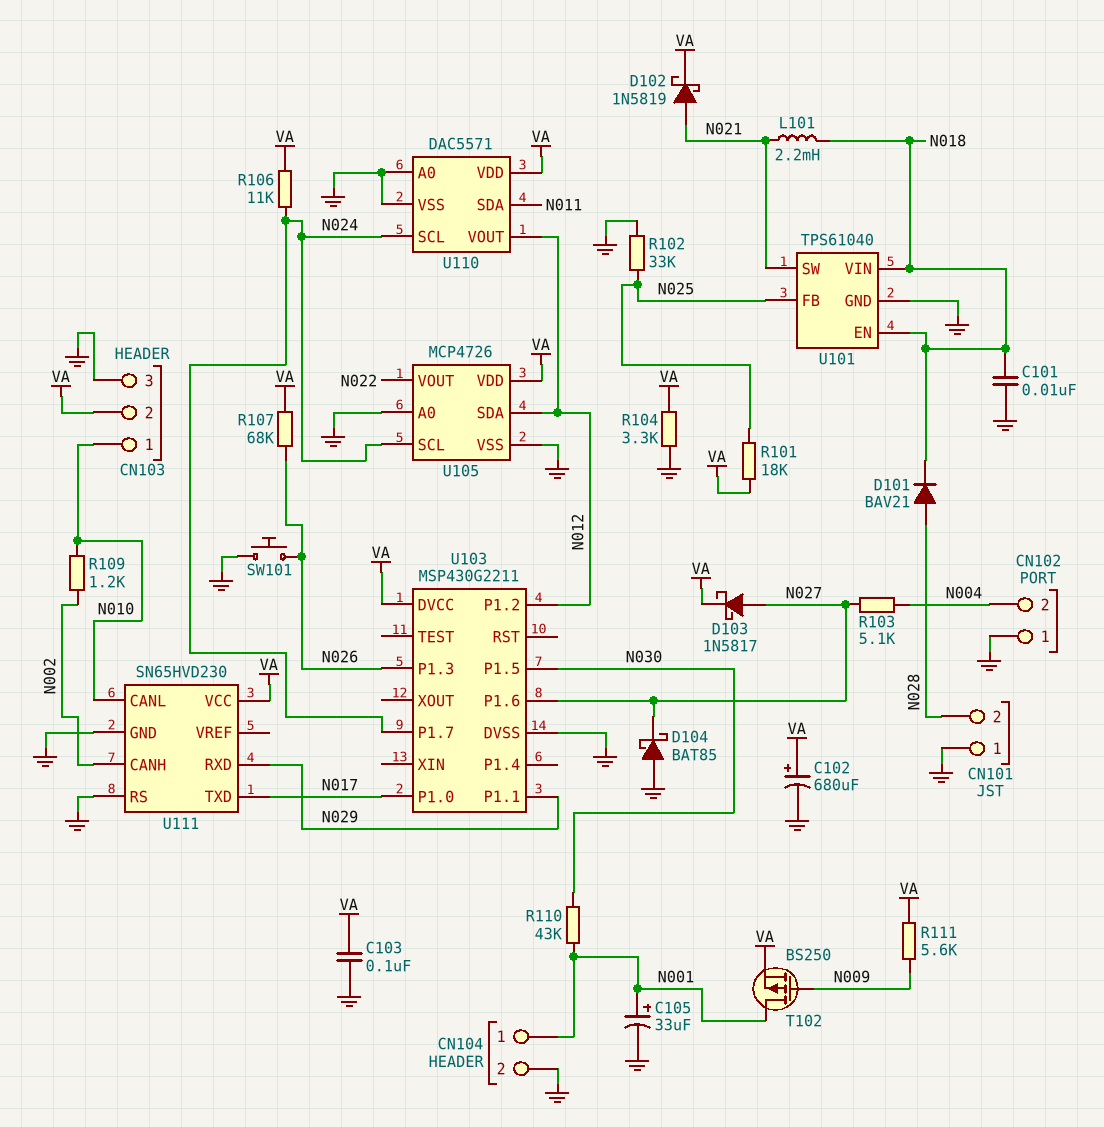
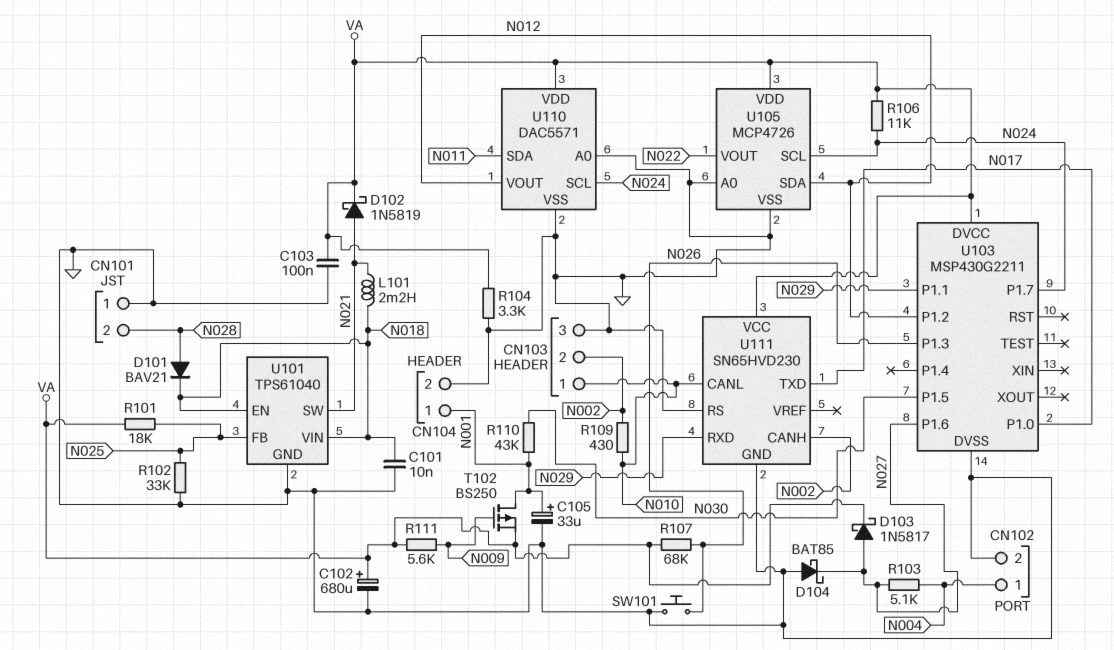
CN102 pin 1: GND -> N004
CN102 pin 2: N004 -> GND
CN103 pin 2: VA -> N002
R109: 1.2k (N002, N010) -> 430 (N002, N010)

